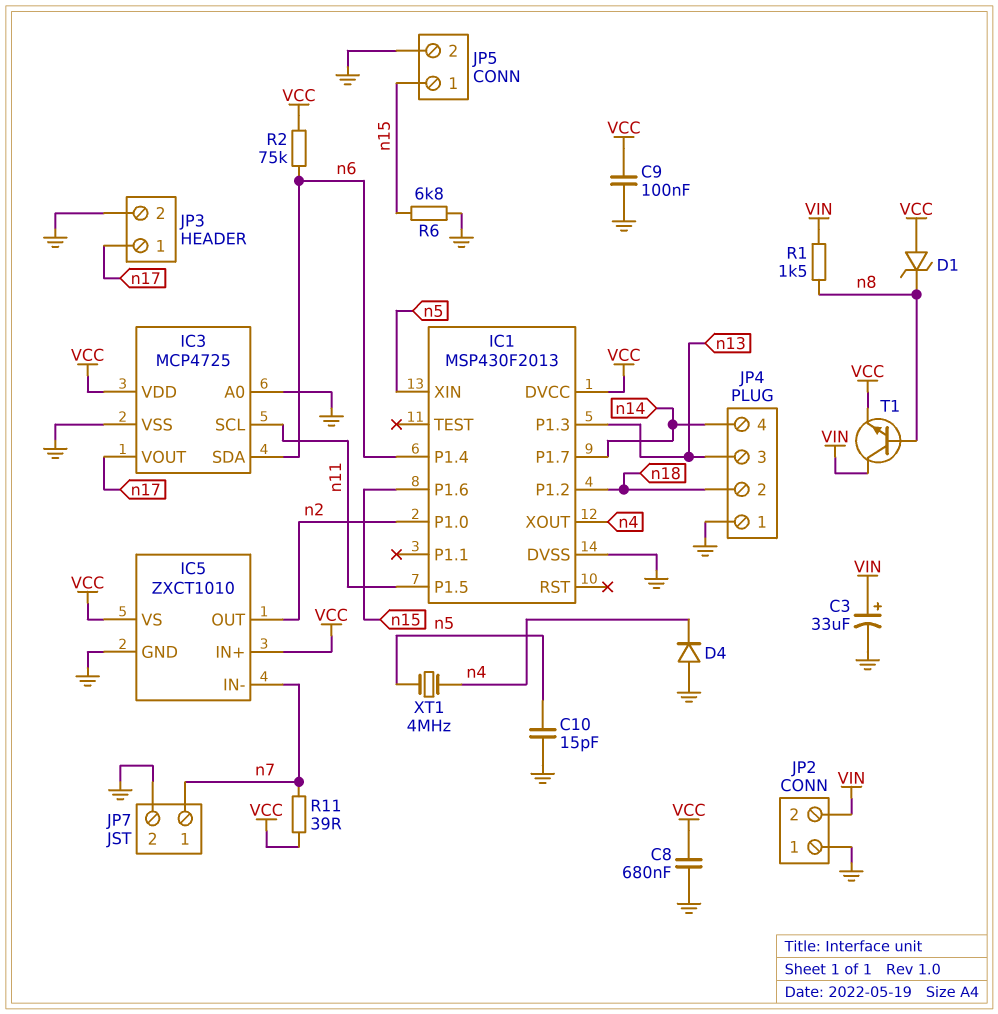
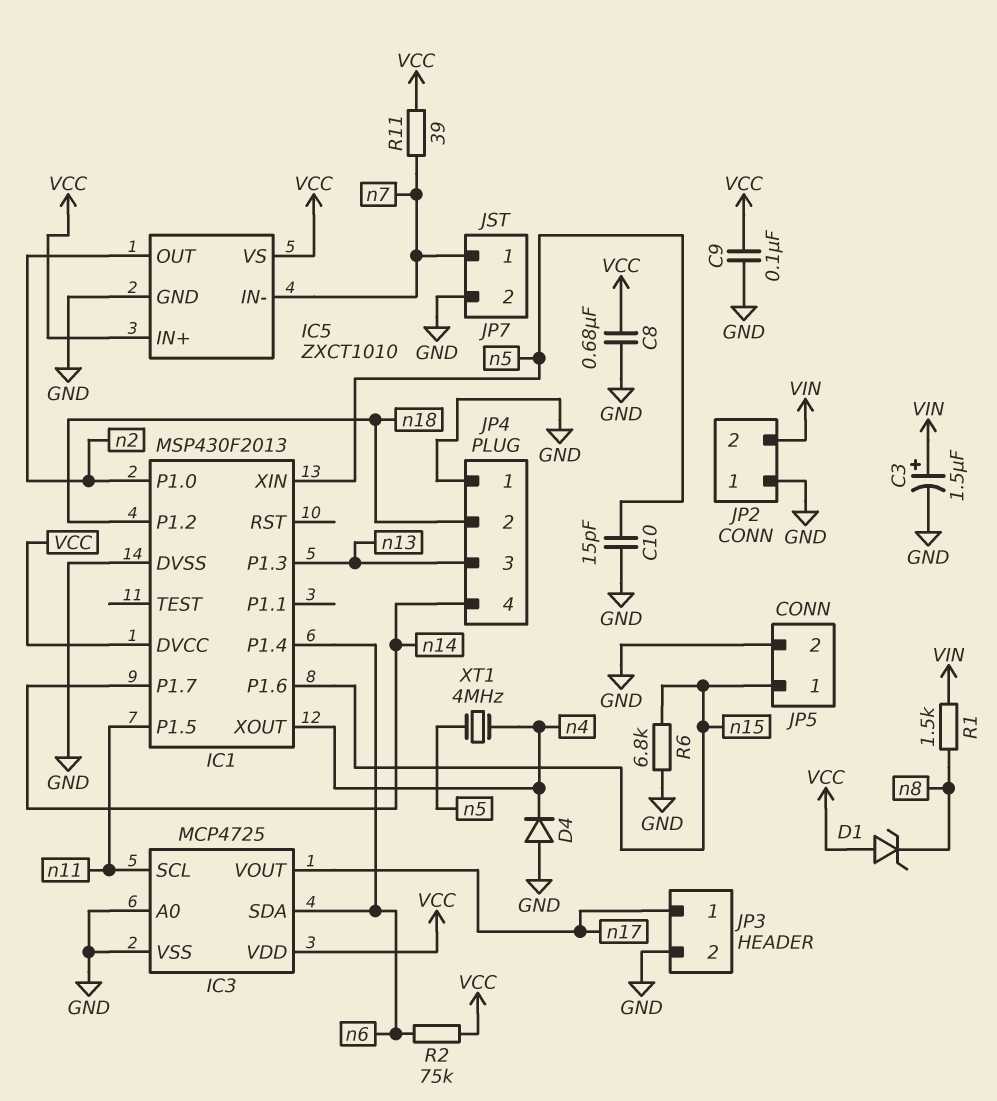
C3: 33uF (plus VIN, minus GND) -> 1.5uF (plus VIN, minus GND)
T1: NPN (B n8, C VIN, E VCC) -> none

